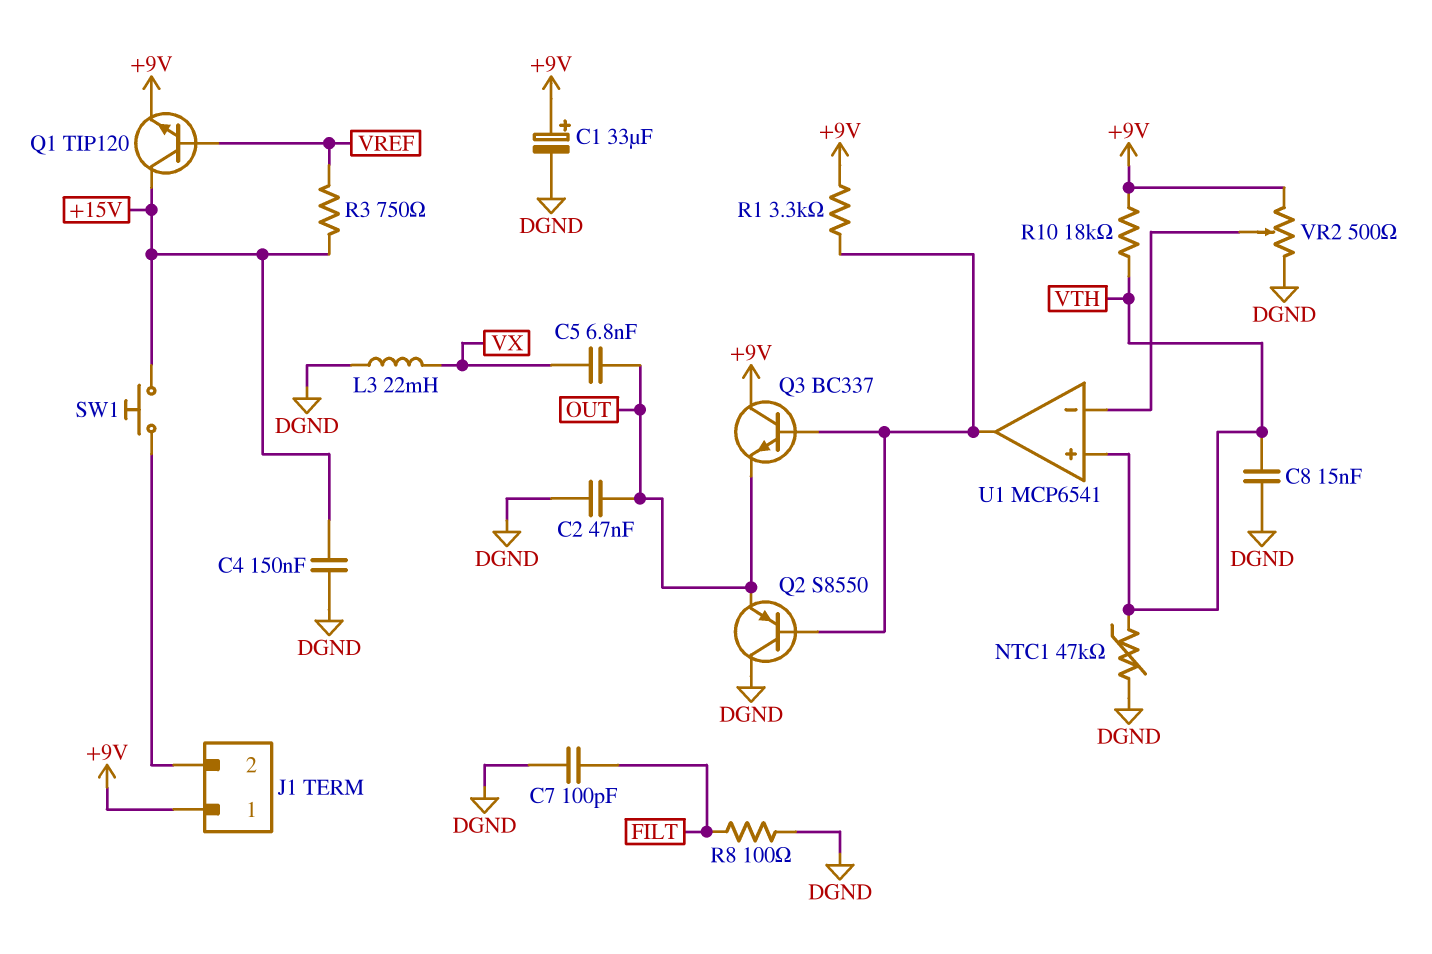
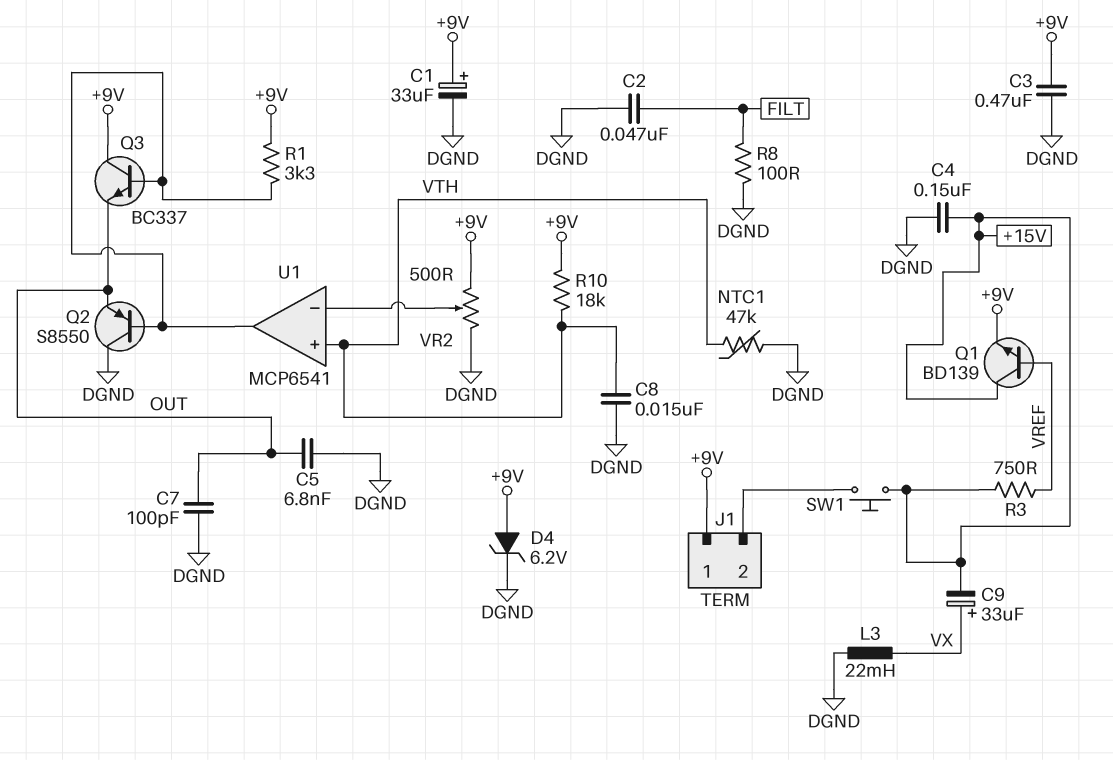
C2: 47nF (DGND, OUT) -> 47nF (DGND, FILT)
C3: none -> 470nF (+9V, DGND)
C5: 6.8nF (OUT, VX) -> 6.8nF (DGND, OUT)
C7: 100pF (DGND, FILT) -> 100pF (DGND, OUT)
C9: none -> 33uF (plus VX, minus +15V)
D4: none -> zener 6.2V (A +9V, K DGND)
Q1: NPN TIP120 (B VREF, C +15V, E +9V) -> NPN BD139 (B VREF, C +15V, E +9V)

